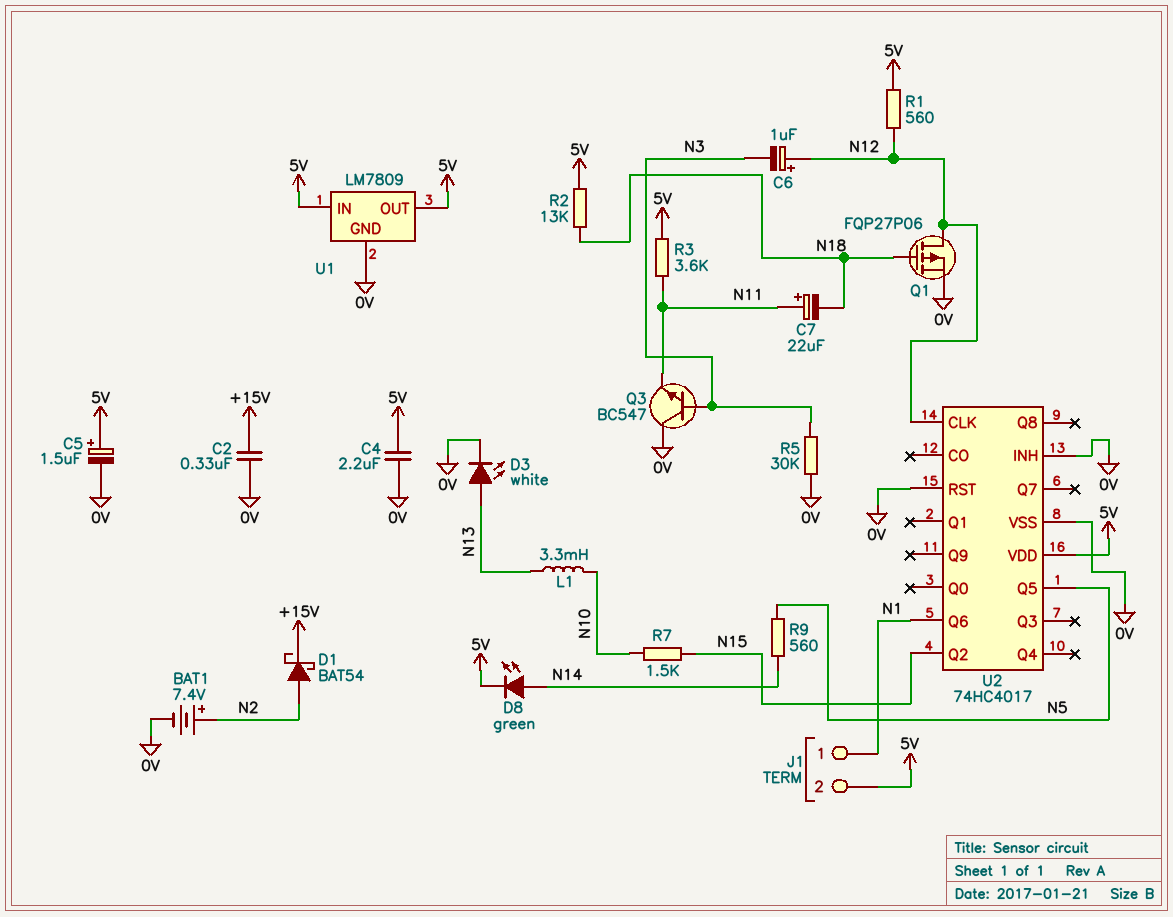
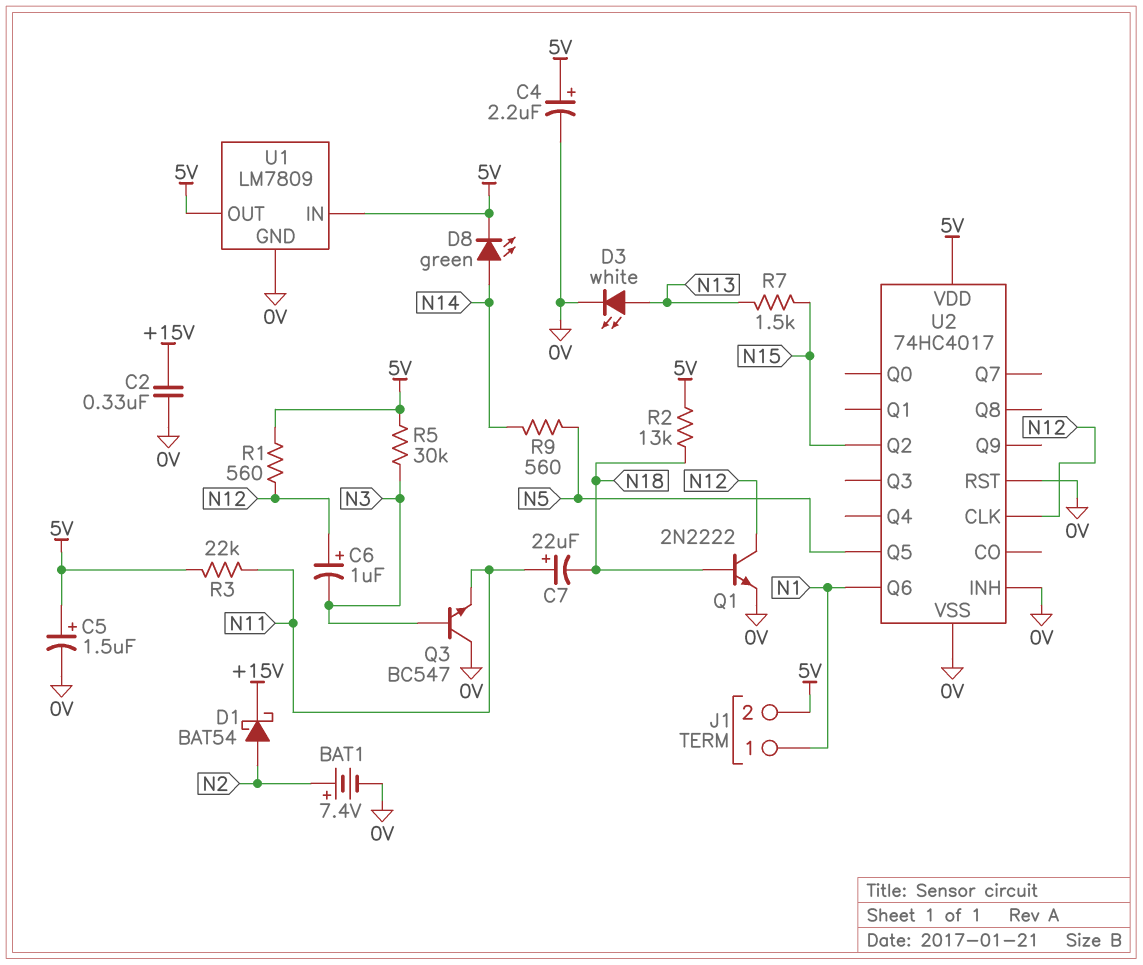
C4: 2.2uF (0V, 5V) -> 2.2uF (plus 5V, minus 0V)
L1: 3.3mH (N10, N13) -> none
Q1: PMOS FQP27P06 (G N18, D N12, S 0V) -> NPN 2N2222 (B N18, C N12, E 0V)
R3: 3.6k (5V, N11) -> 22k (5V, N11)
R5: 30k (0V, N3) -> 30k (5V, N3)
R7: 1.5k (N10, N15) -> 1.5k (N13, N15)

